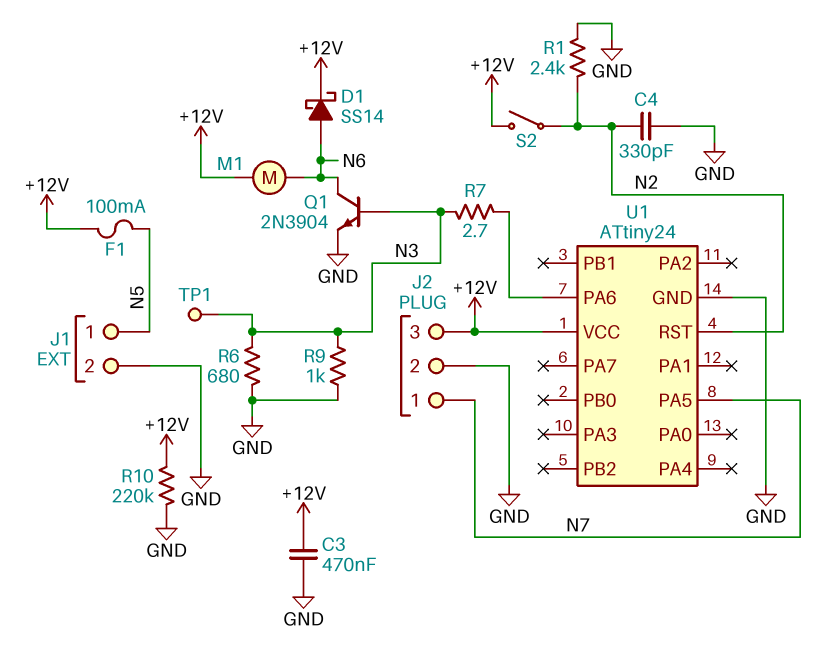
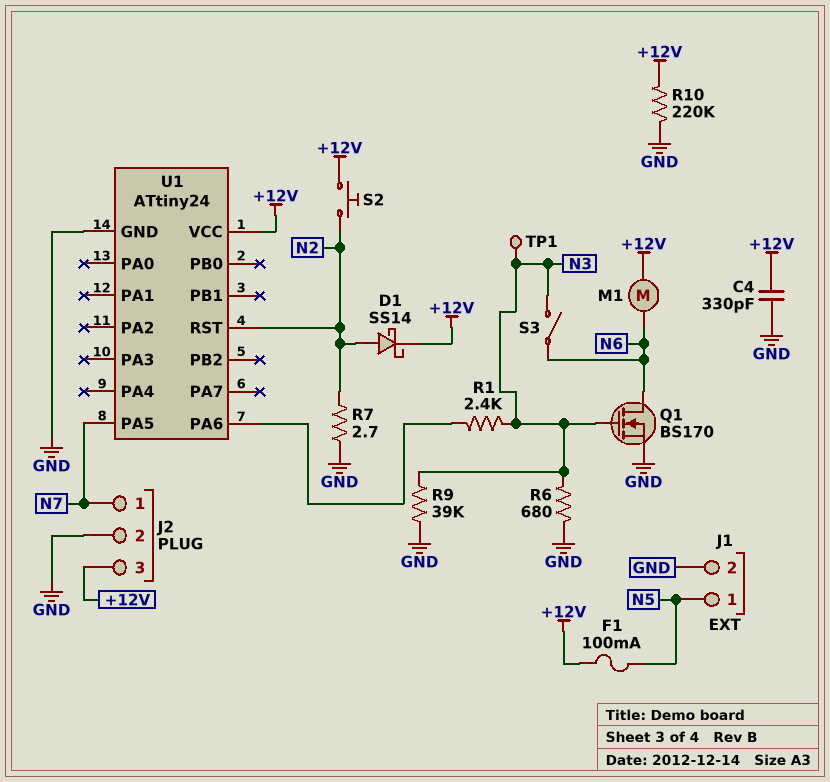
C3: 470nF (+12V, GND) -> none
C4: 330pF (GND, N2) -> 330pF (+12V, GND)
D1: schottky SS14 (A N6, K +12V) -> schottky SS14 (A N2, K +12V)
Q1: NPN 2N3904 (B N3, C N6, E GND) -> NMOS BS170 (G N3, D N6, S GND)
R1: 2.4k (GND, N2) -> 2.4k (N3, U1/PA6)
R7: 2.7 (N3, U1/PA6) -> 2.7 (GND, N2)
R9: 1k (GND, N3) -> 39k (GND, N3)
S2: switch (+12V, N2) -> button (+12V, N2)
S3: none -> switch (N3, N6)

